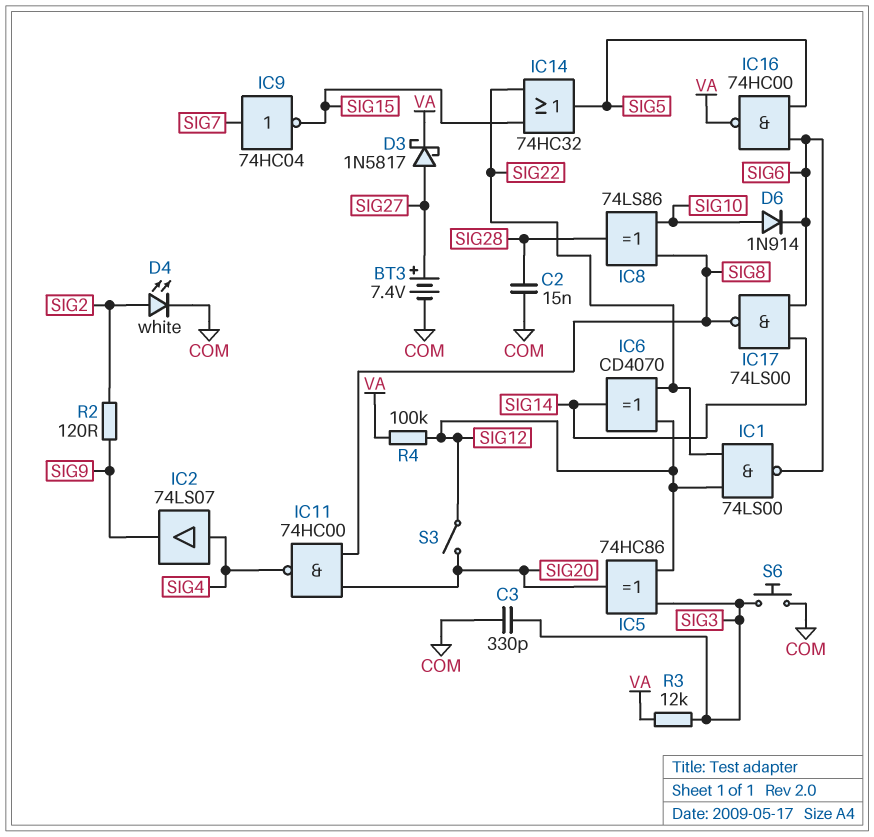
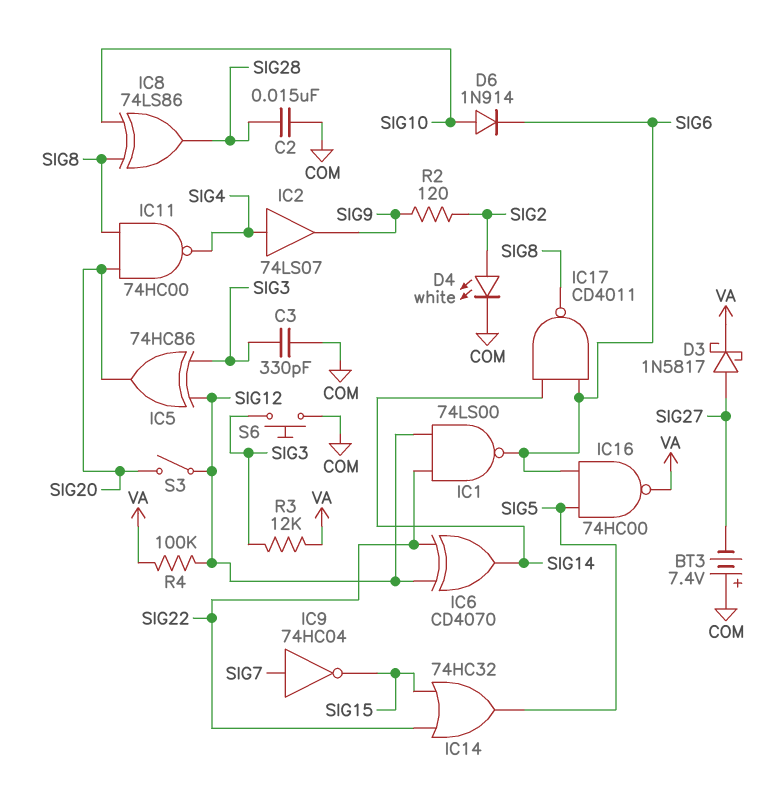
BT3: 7.4V (plus SIG27, minus COM) -> 7.4V (plus COM, minus SIG27)
IC17: NAND 74LS00 (in SIG6, in SIG14, out SIG8) -> NAND CD4011 (in SIG6, in SIG14, out SIG8)

